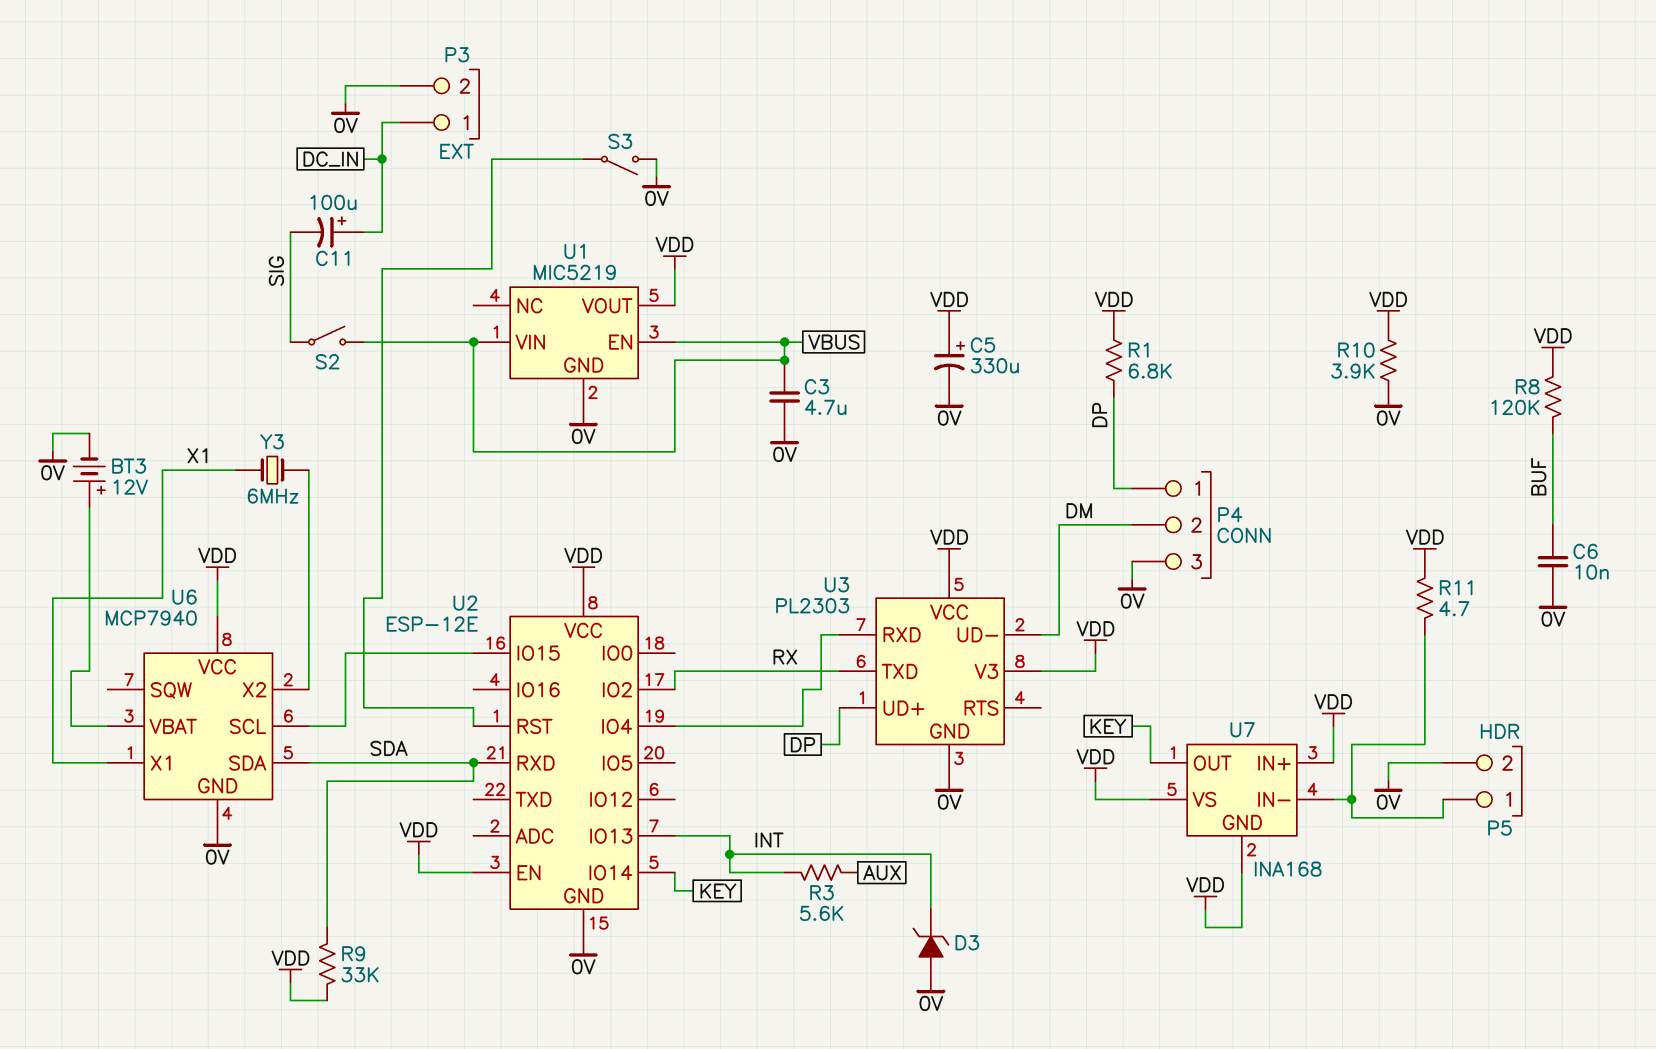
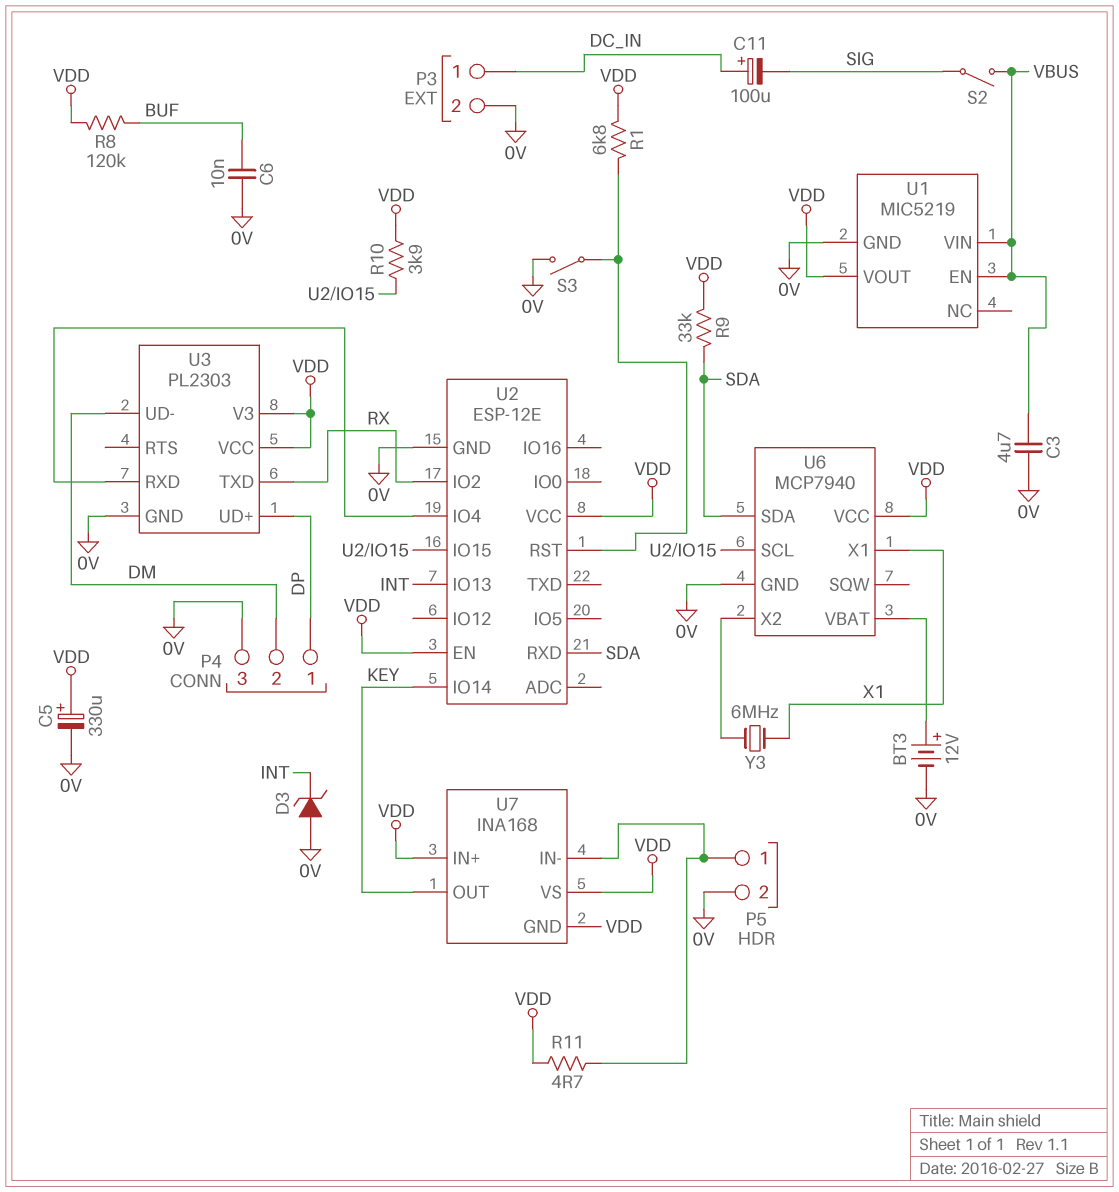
R1: 6.8k (DP, VDD) -> 6.8k (U2/RST, VDD)
R3: 5.6k (AUX, INT) -> none
R10: 3.9k (0V, VDD) -> 3.9k (U2/IO15, VDD)

